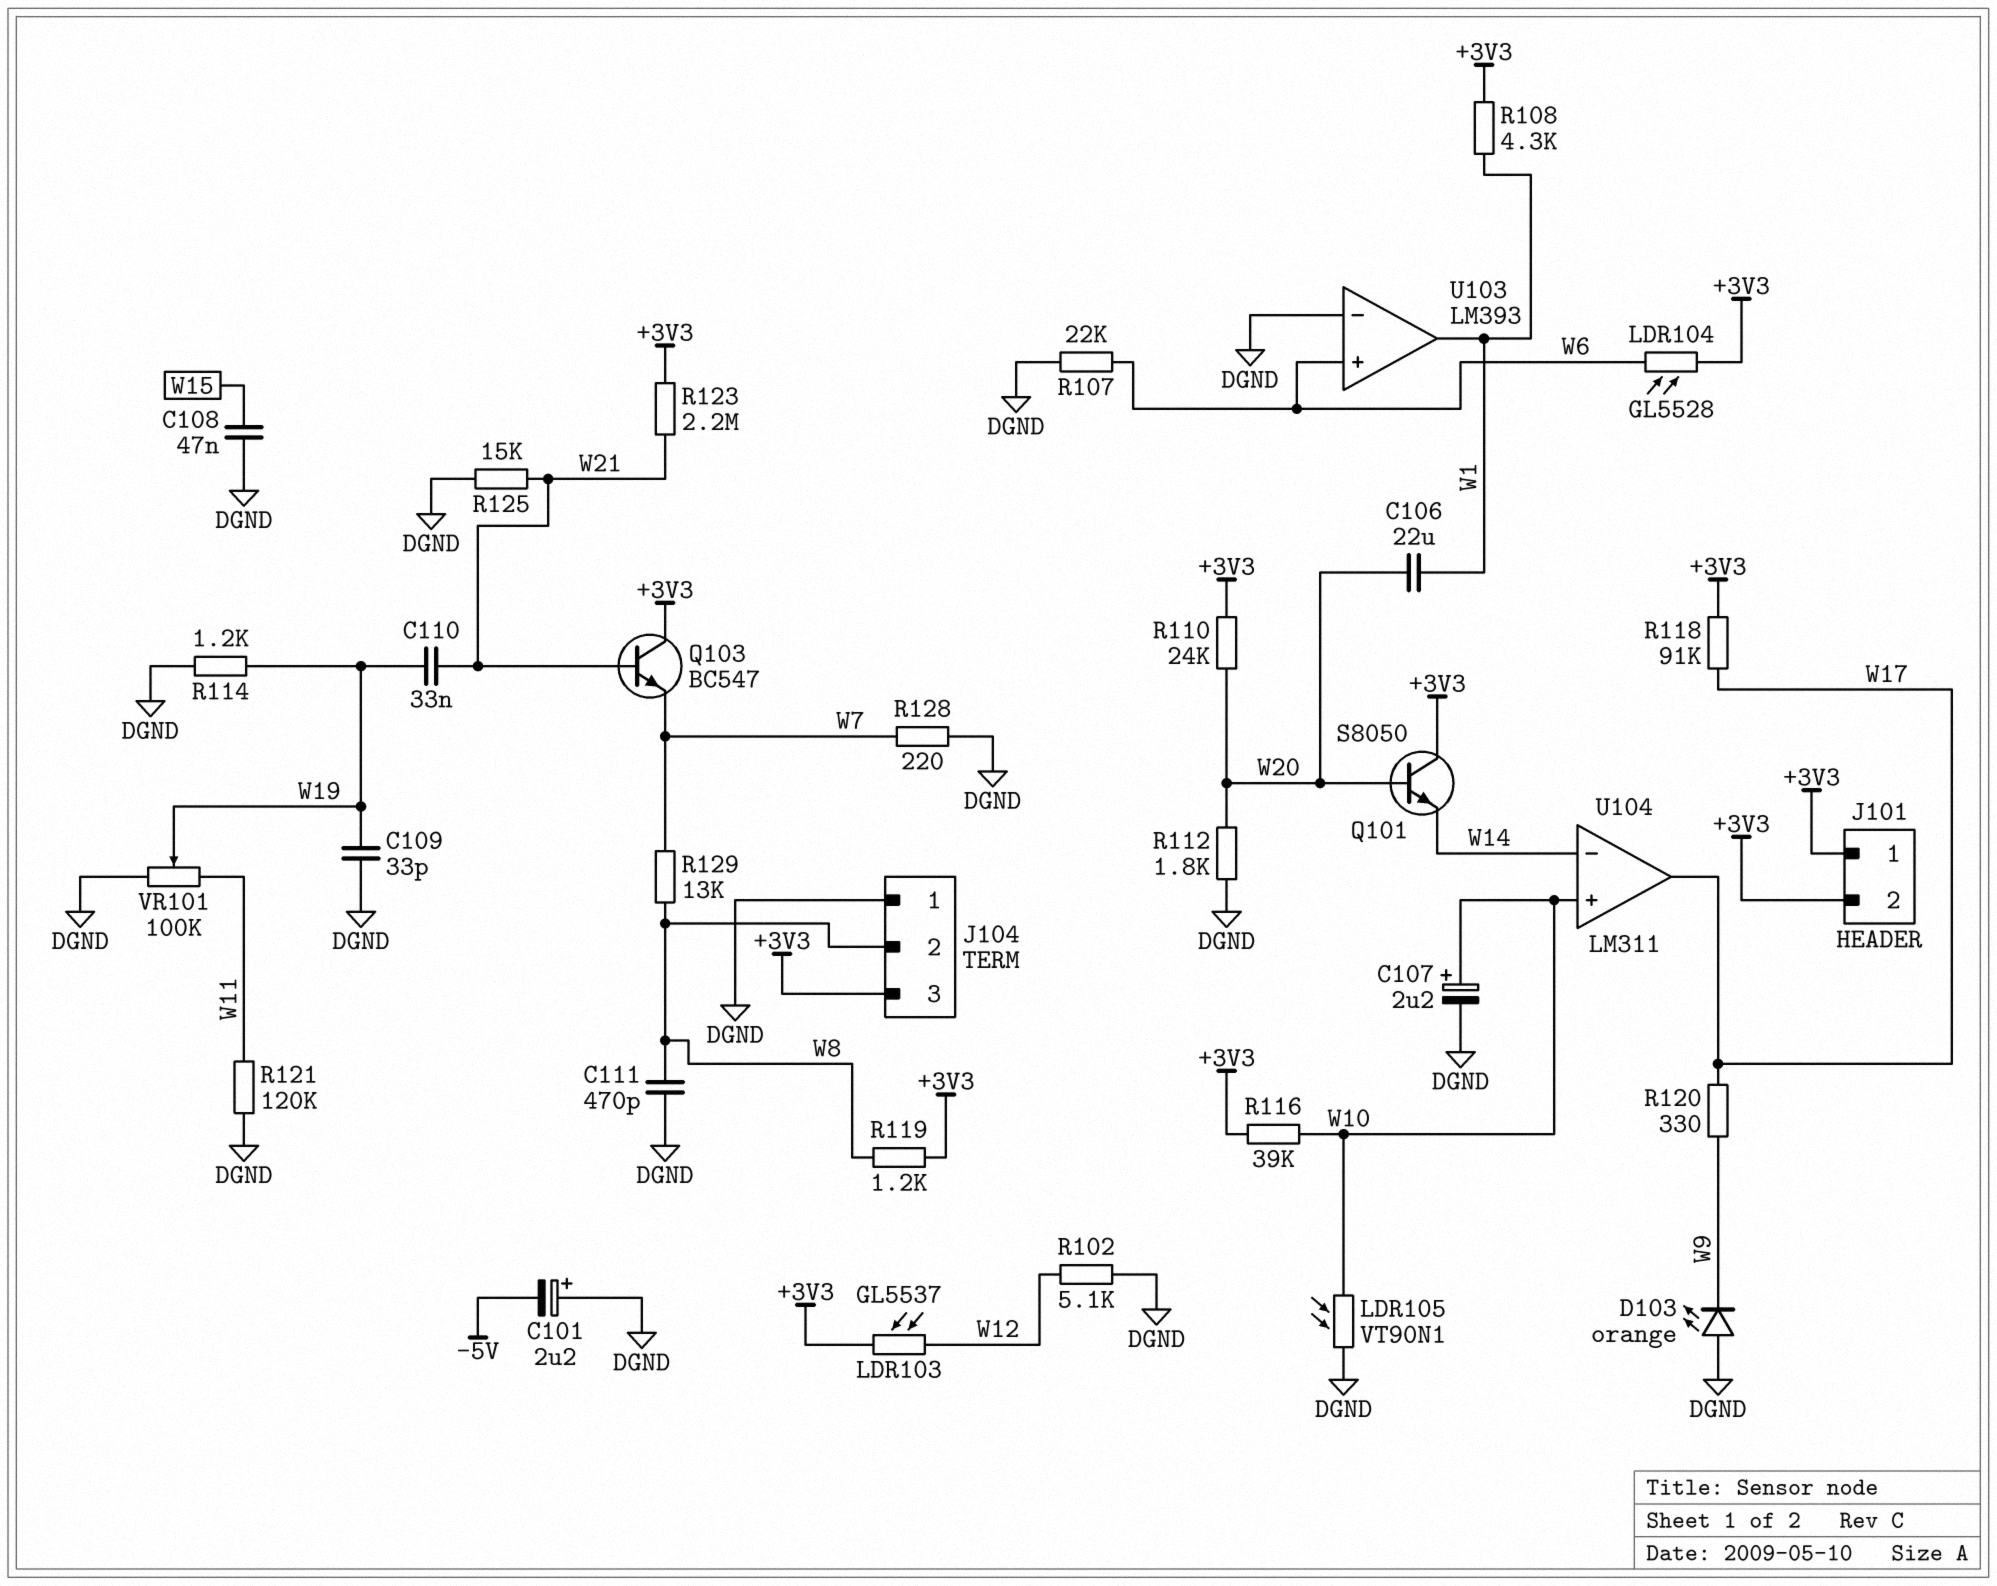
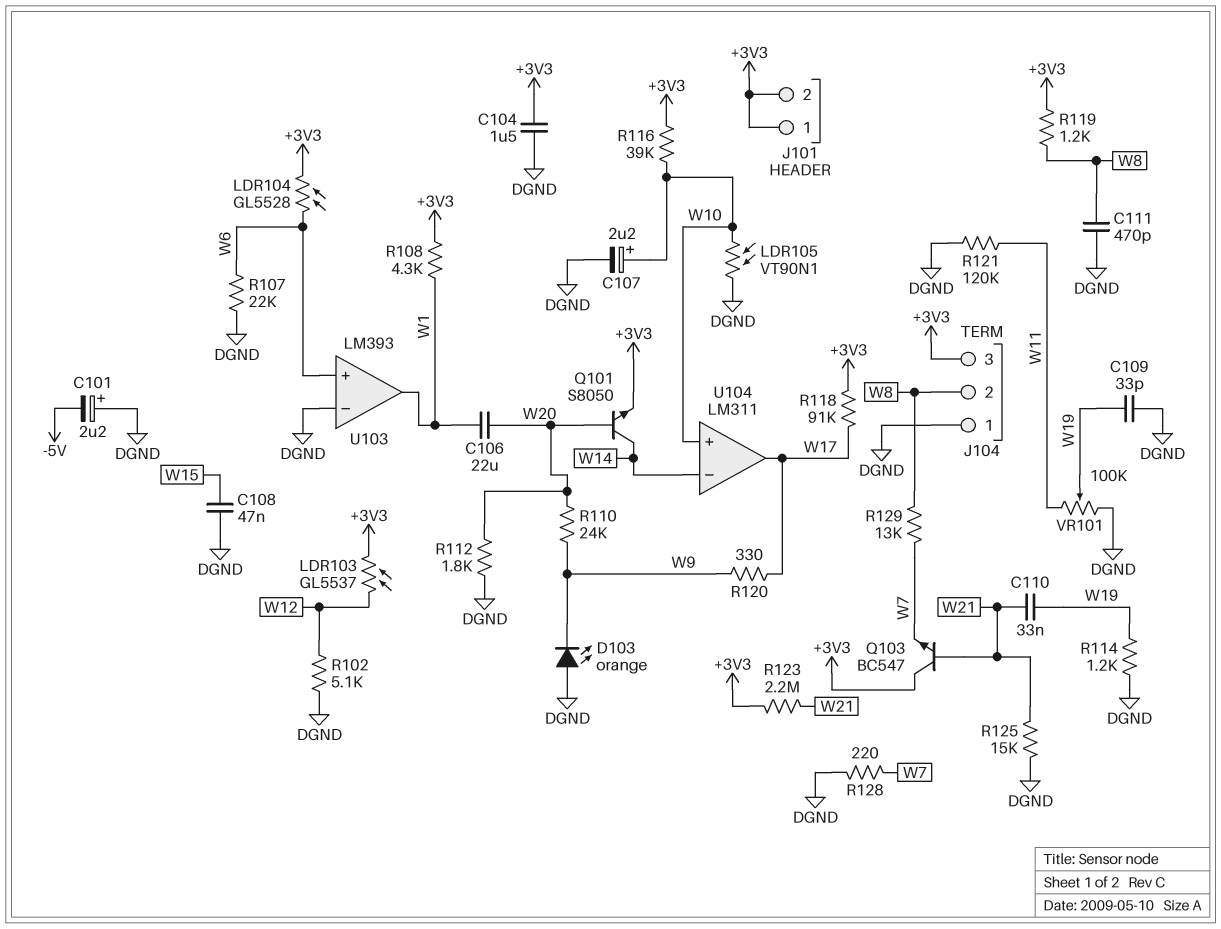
C104: none -> 1.5uF (+3V3, DGND)
Q101: NPN S8050 (B W20, C +3V3, E W14) -> NPN S8050 (B W20, C W14, E +3V3)
R110: 24k (+3V3, W20) -> 24k (W9, W20)

